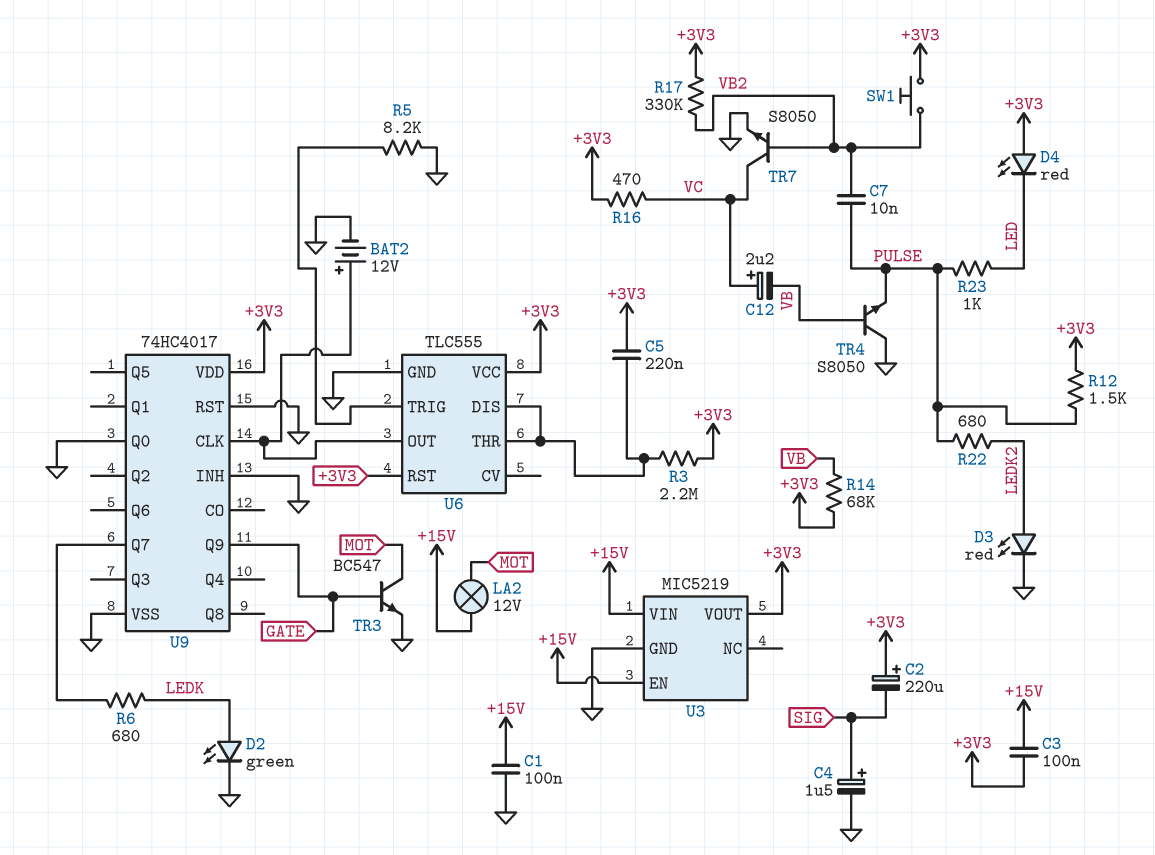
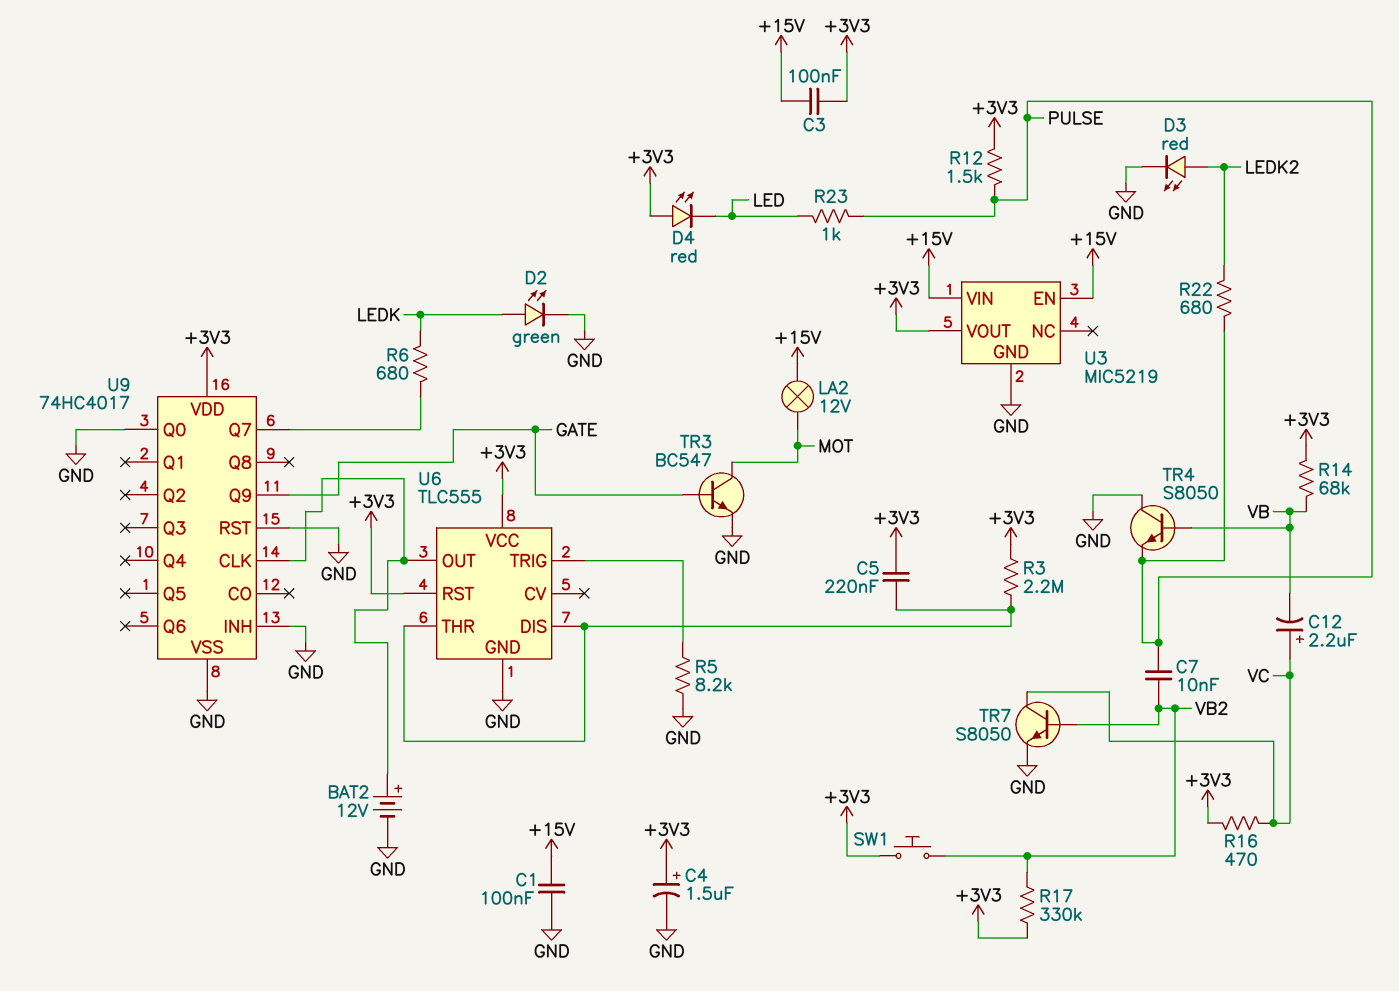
C2: 220uF (plus +3V3, minus SIG) -> none
C4: 1.5uF (plus SIG, minus GND) -> 1.5uF (plus +3V3, minus GND)

